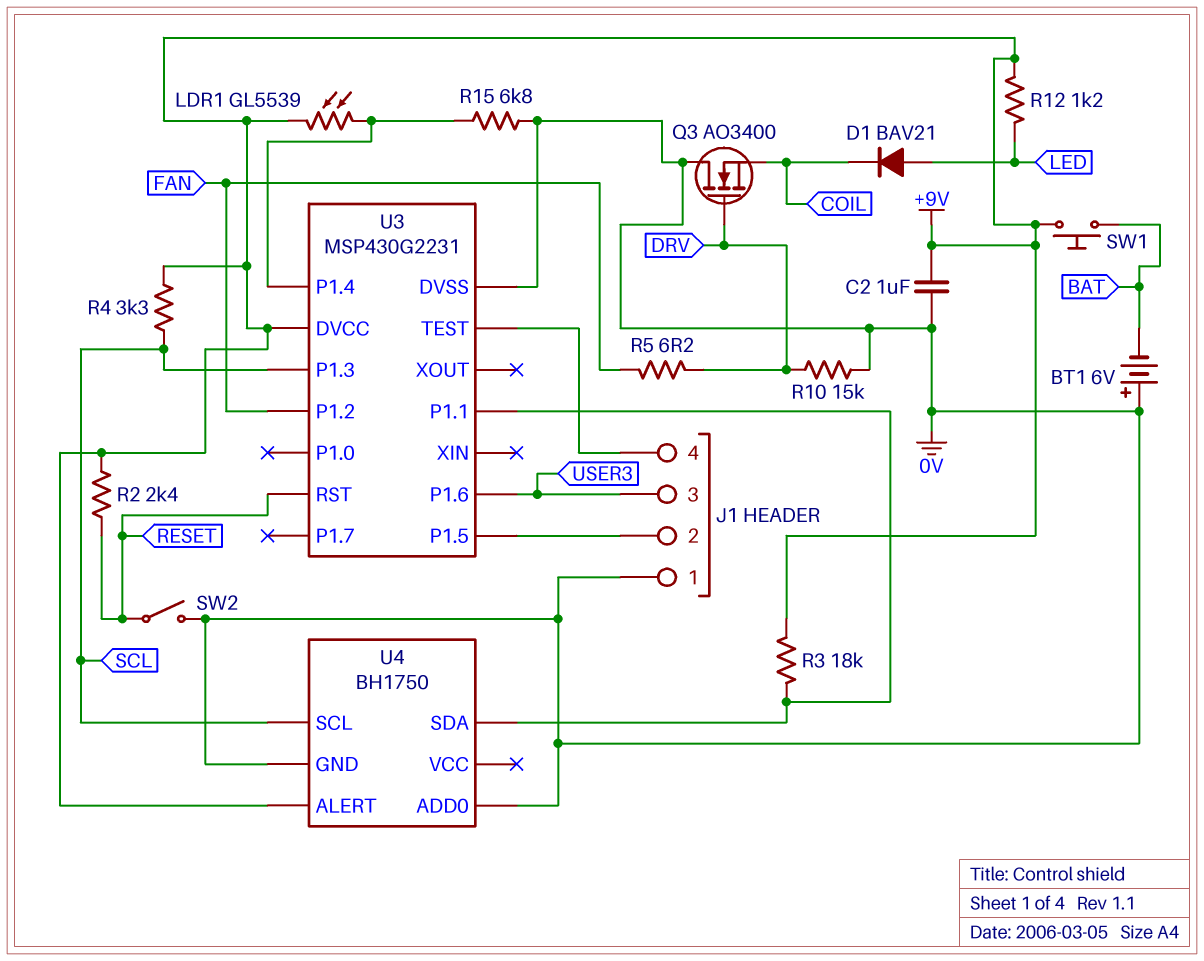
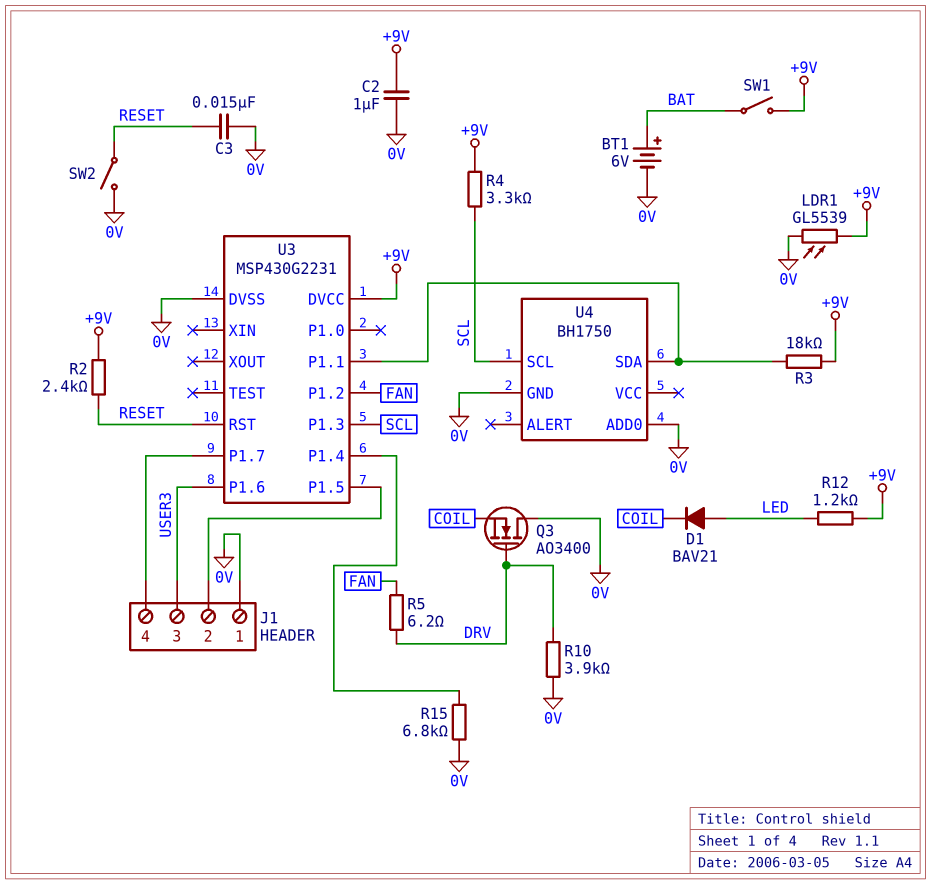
BT1: 6V (plus 0V, minus BAT) -> 6V (plus BAT, minus 0V)
C3: none -> 15nF (0V, RESET)
LDR1: GL5539 (+9V, U3/P1.4) -> GL5539 (+9V, 0V)
R10: 15k (0V, DRV) -> 3.9k (0V, DRV)
SW1: button (+9V, BAT) -> switch (+9V, BAT)
U3 pin P1.7: none -> J1/4
U3 pin TEST: J1/4 -> none
U4 pin ALERT: +9V -> none

